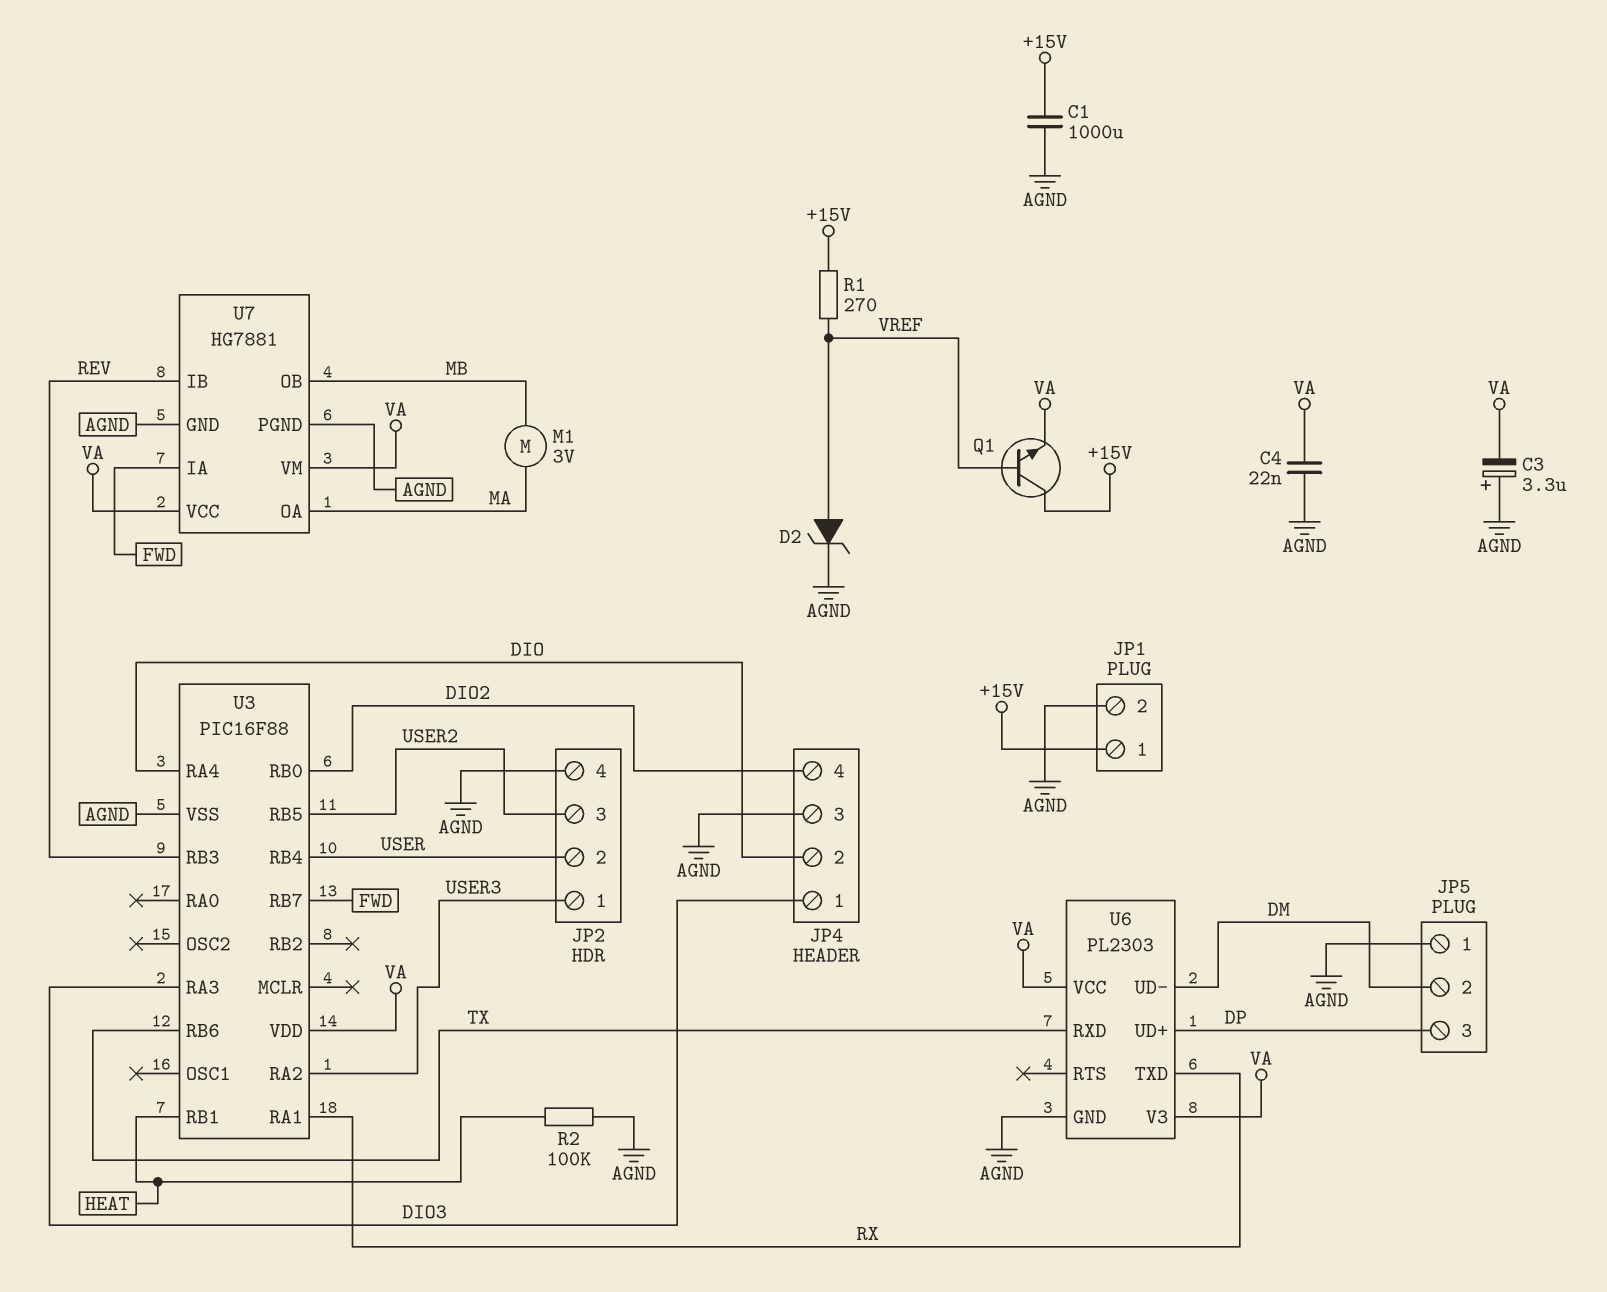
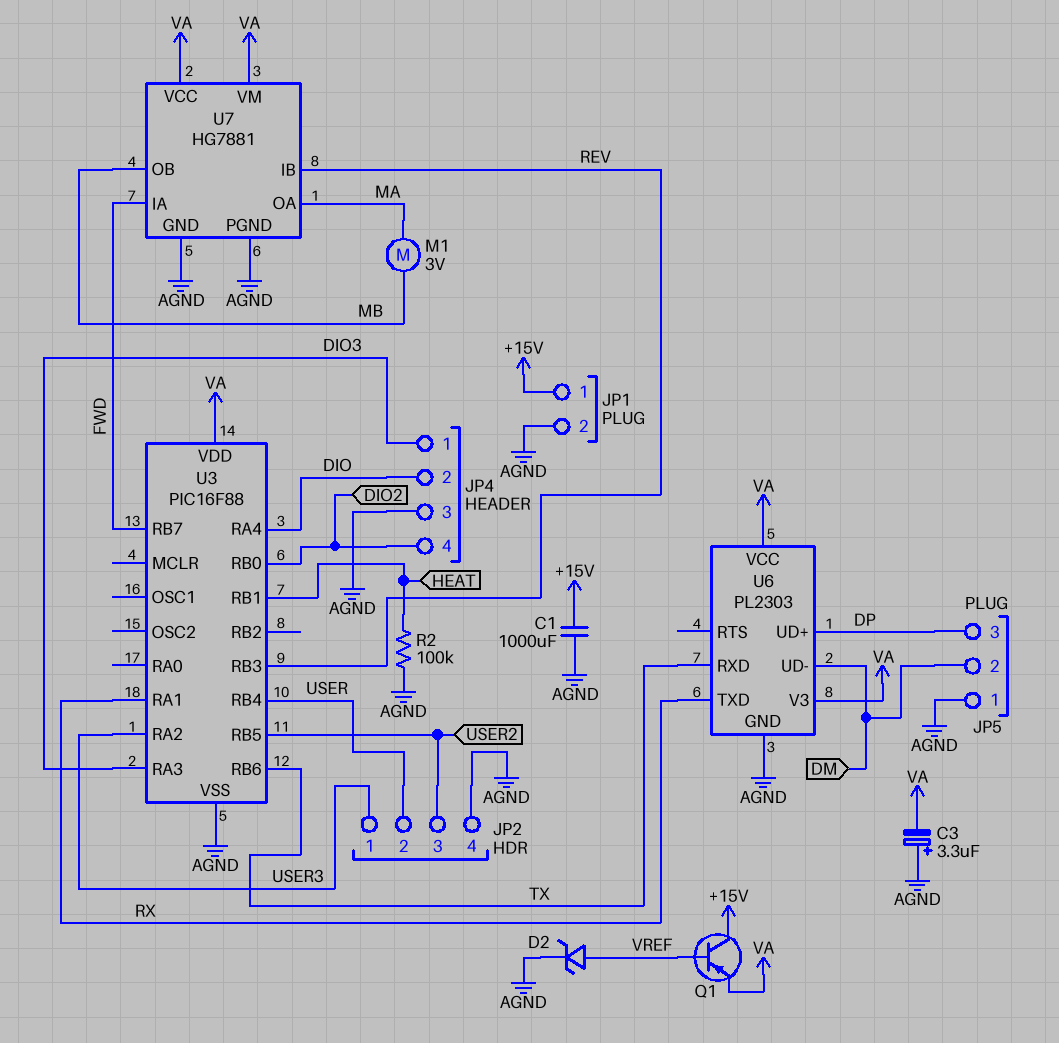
C4: 22nF (AGND, VA) -> none
Q1: NPN (B VREF, C +15V, E VA) -> PNP (B VREF, C +15V, E VA)
R1: 270 (+15V, VREF) -> none

